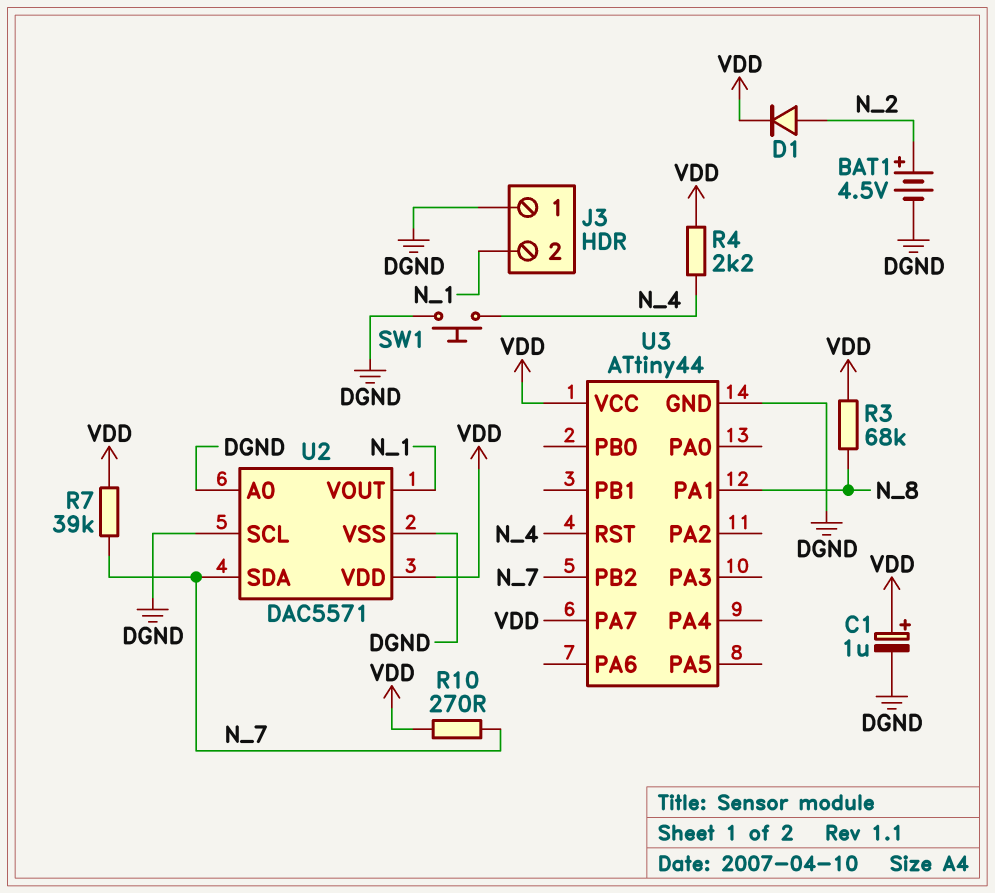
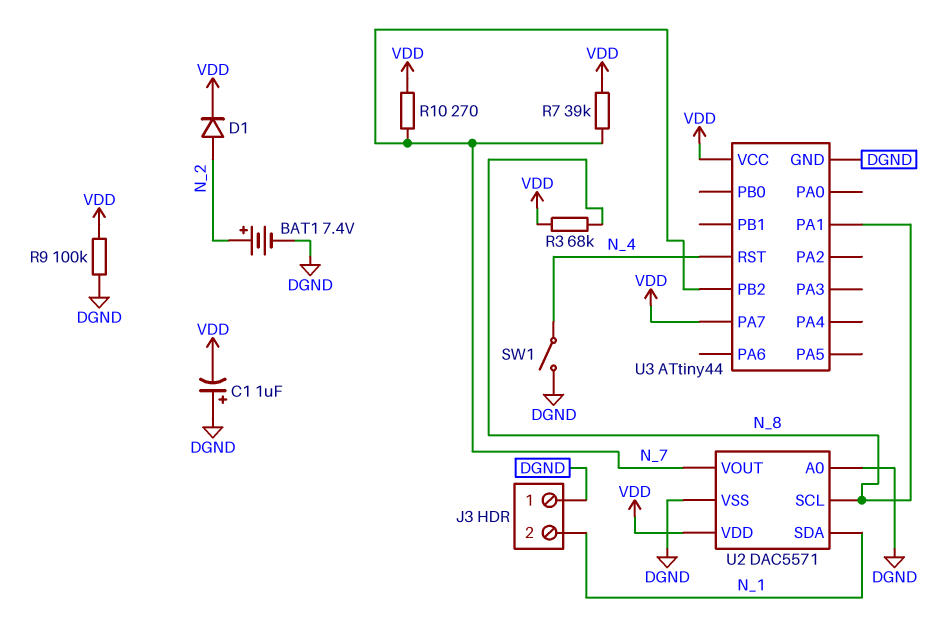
BAT1: 4.5V (plus N_2, minus DGND) -> 7.4V (plus N_2, minus DGND)
C1: 1uF (plus VDD, minus DGND) -> 1uF (plus DGND, minus VDD)
R4: 2.2k (N_4, VDD) -> none
R9: none -> 100k (DGND, VDD)
SW1: button (DGND, N_4) -> switch (DGND, N_4)
U2 pin SCL: DGND -> N_8
U2 pin SDA: N_7 -> N_1
U2 pin VOUT: N_1 -> N_7

